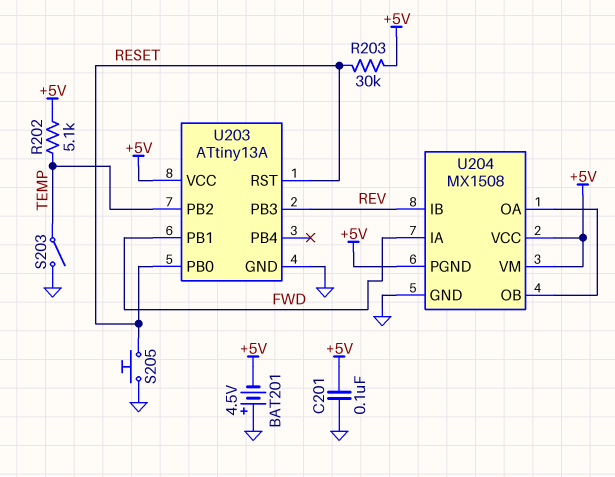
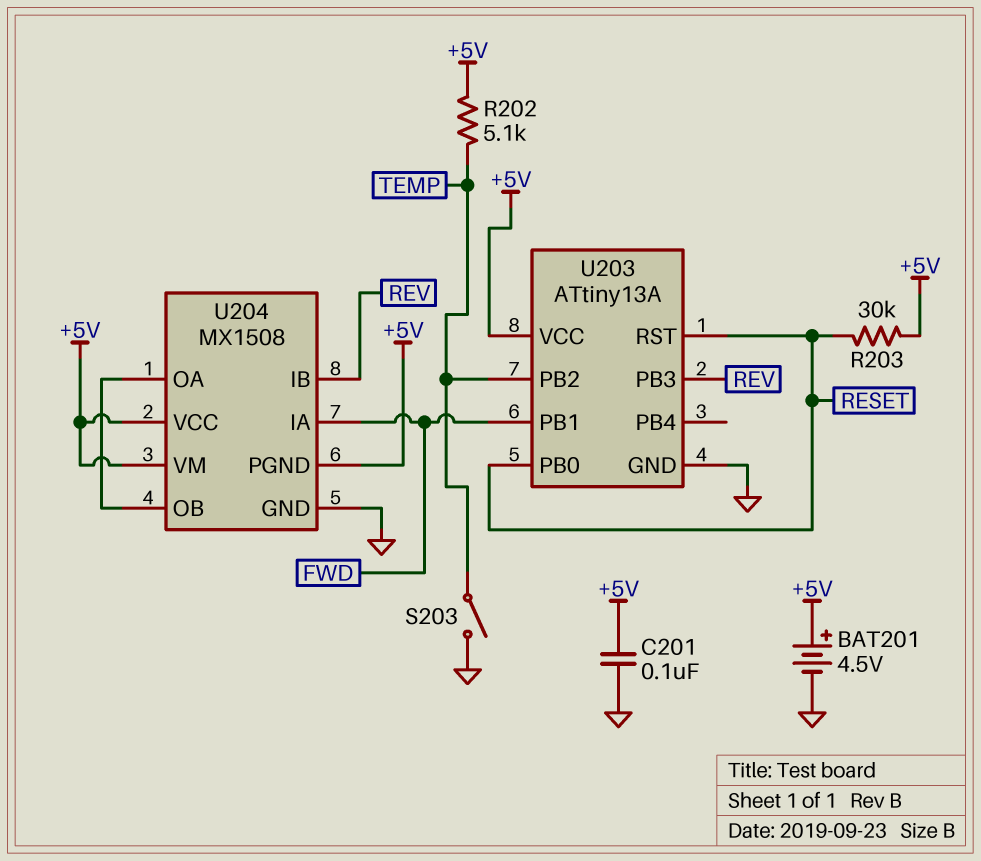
BAT201: 4.5V (plus GND, minus +5V) -> 4.5V (plus +5V, minus GND)
S205: button (GND, RESET) -> none

